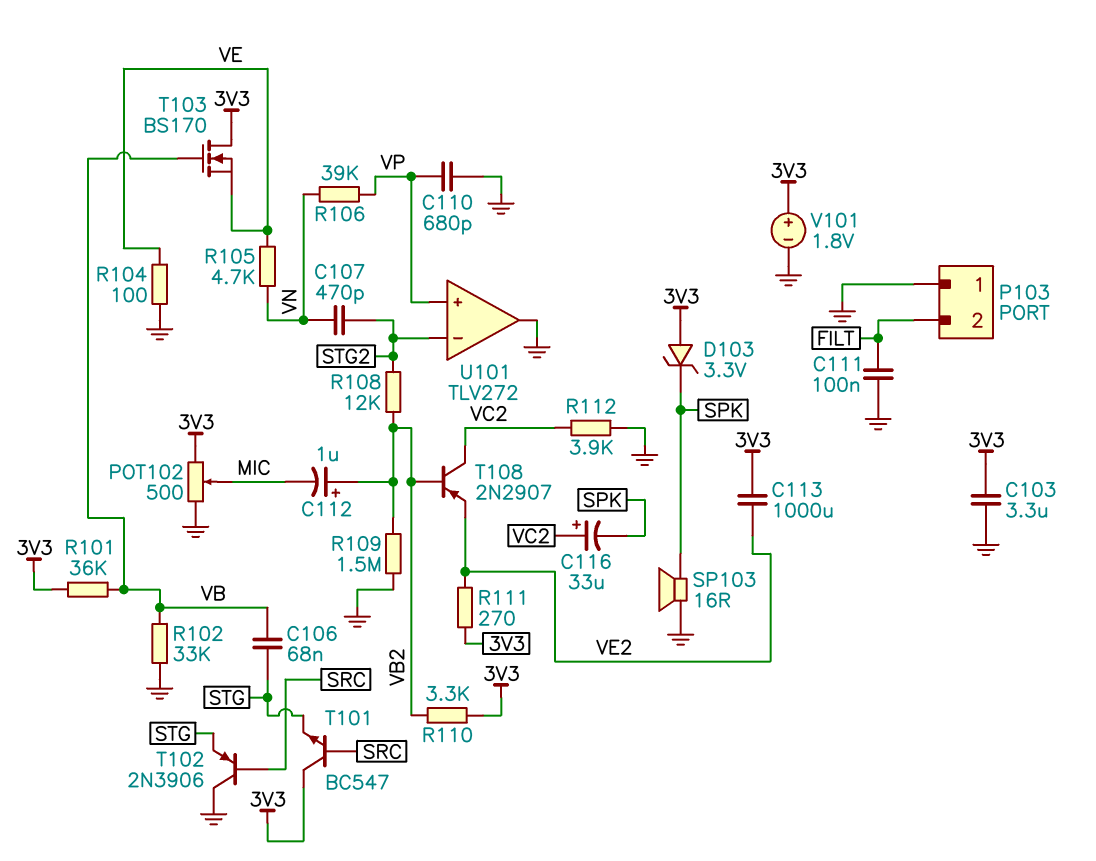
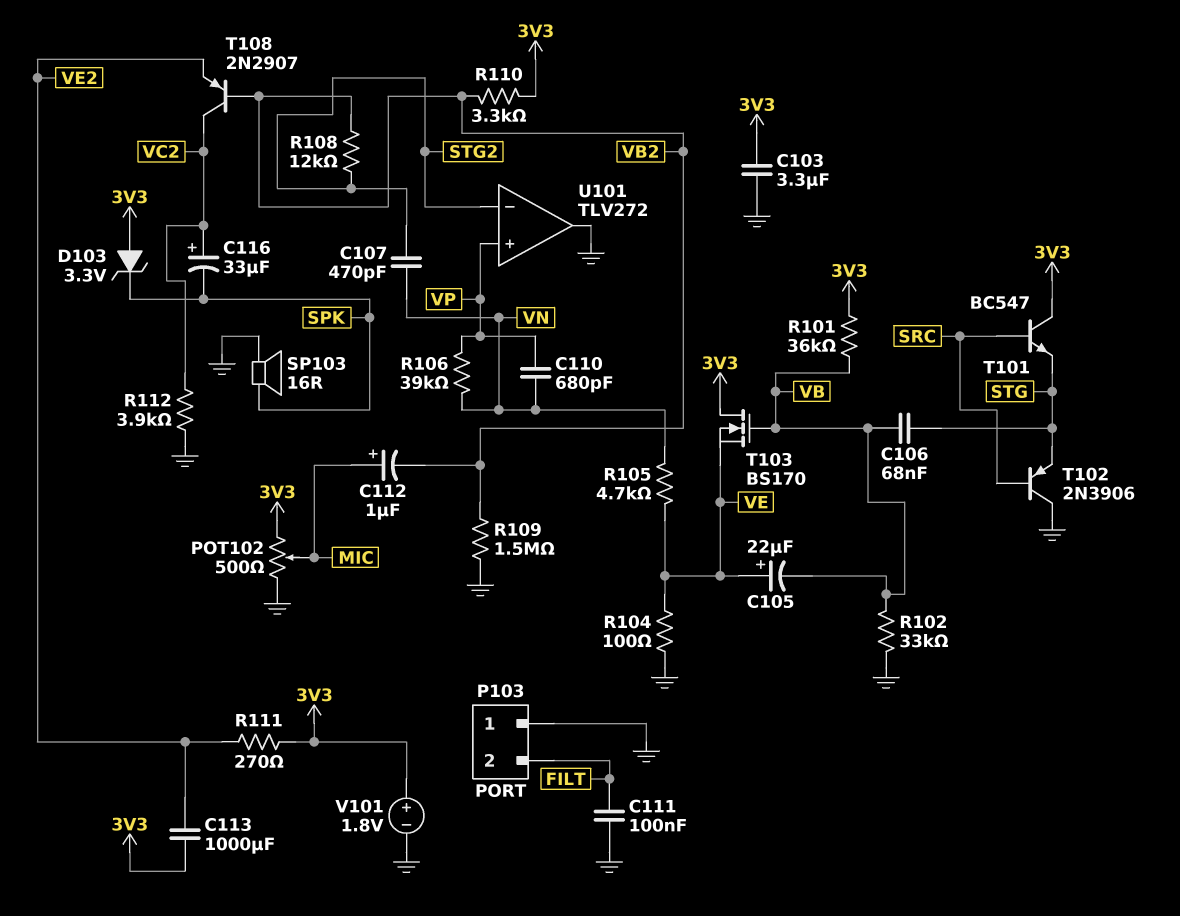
C105: none -> 22uF (plus VE, minus VB)
C110: 680pF (GND, VP) -> 680pF (VN, VP)
C112: 1uF (plus VB2, minus MIC) -> 1uF (plus MIC, minus VB2)

